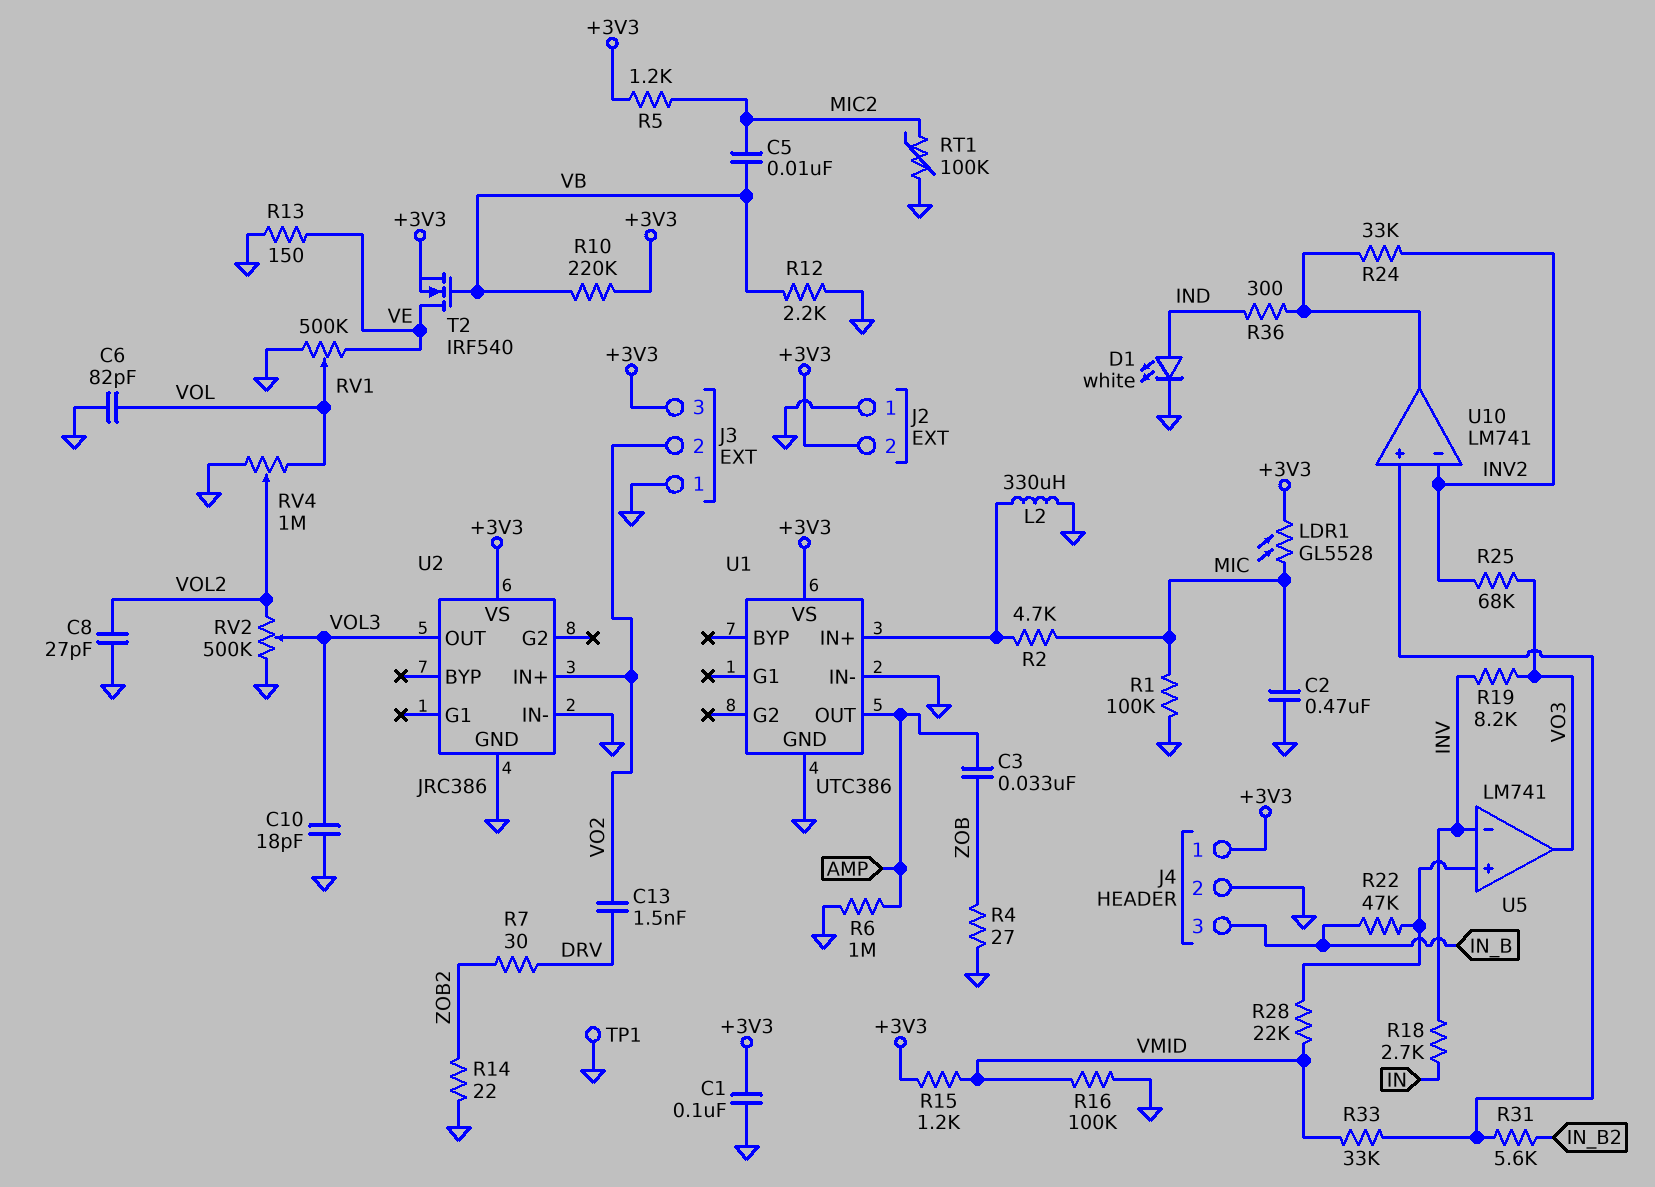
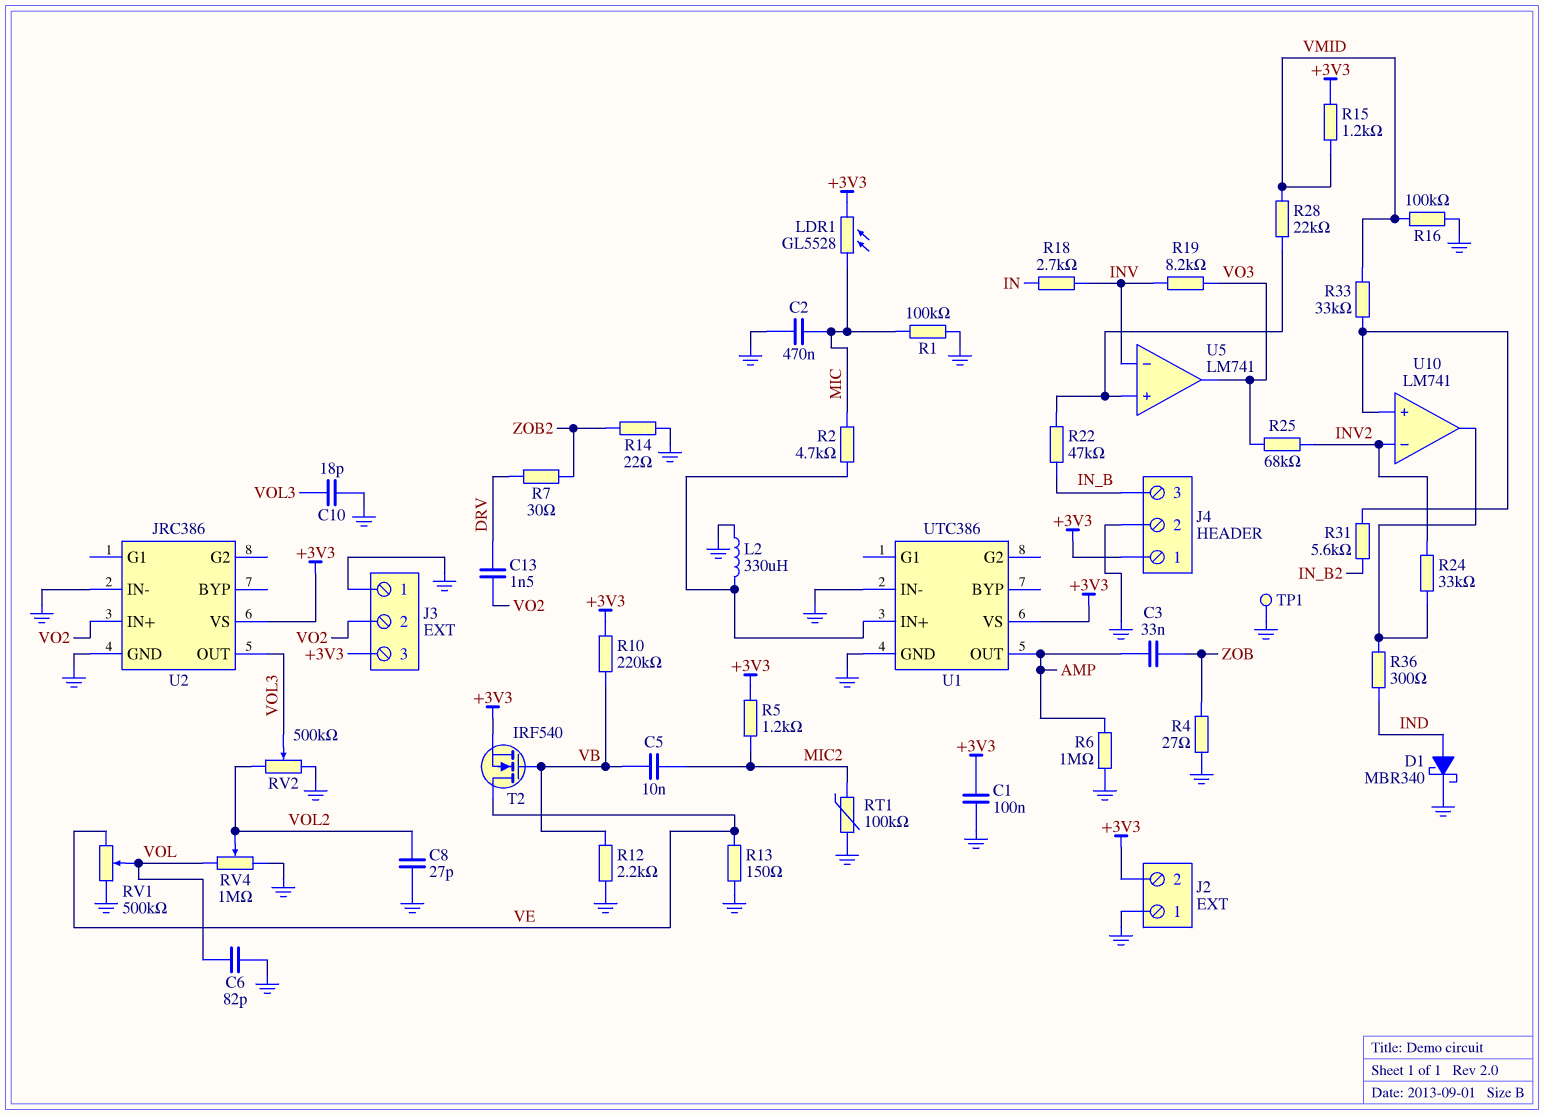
D1: LED white (A IND, K GND) -> schottky MBR340 (A IND, K GND)

